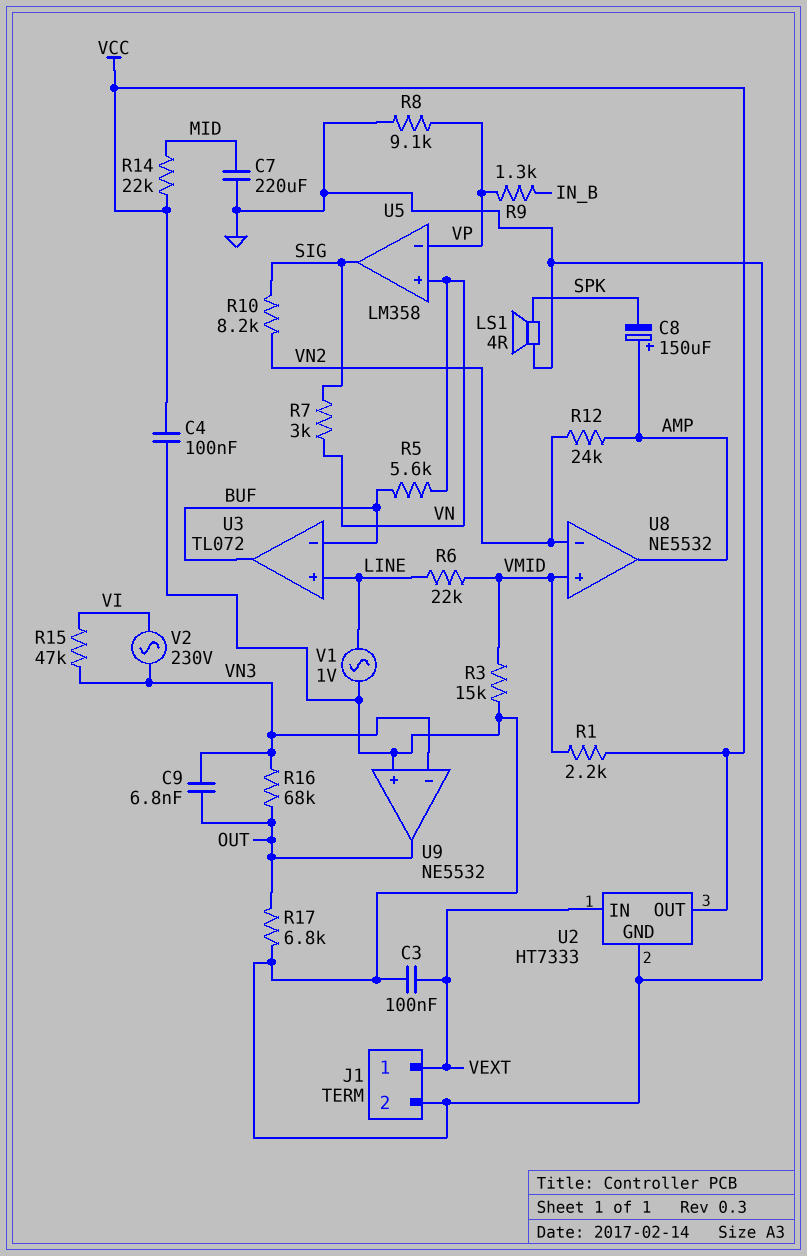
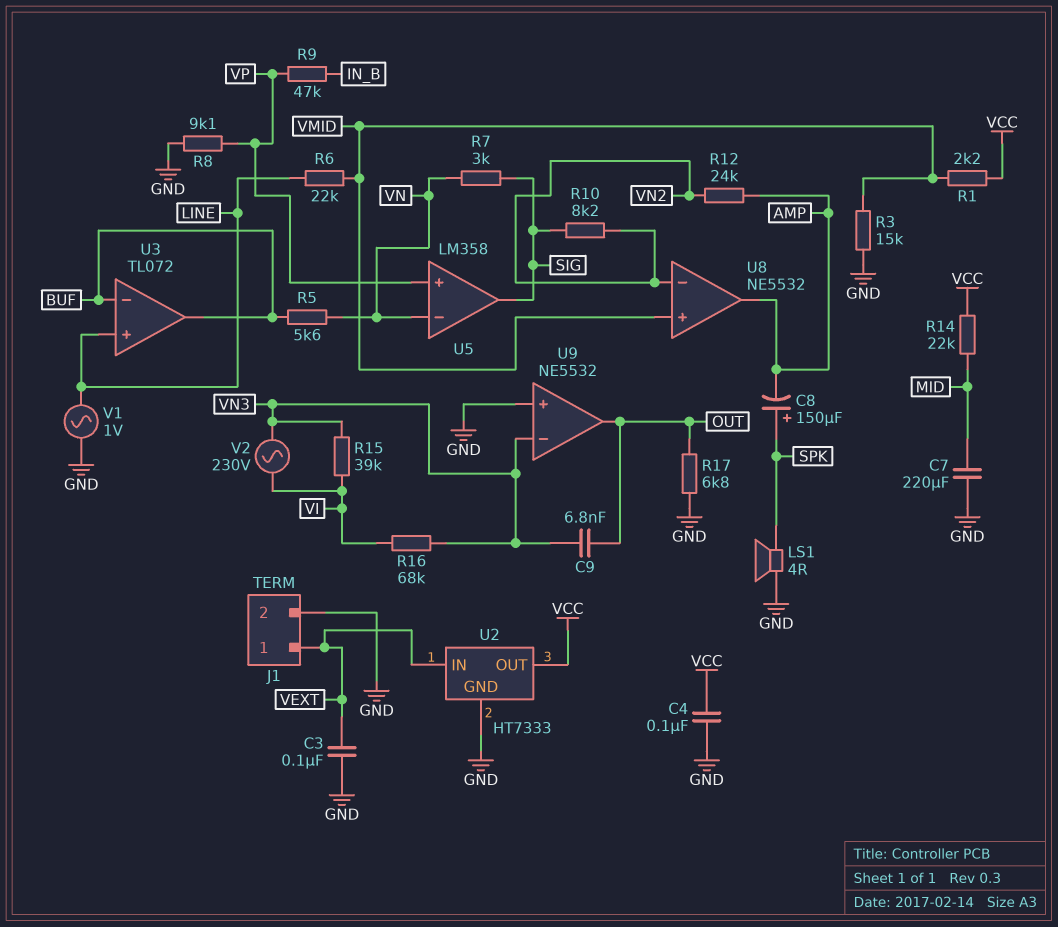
C8: 150uF (plus AMP, minus SPK) -> 150uF (plus SPK, minus AMP)
R9: 1.3k (IN_B, VP) -> 47k (IN_B, VP)
R15: 47k (VI, VN3) -> 39k (VI, VN3)
R16: 68k (OUT, VN3) -> 68k (VI, VN3)
U5 pin in+: VN -> VP
U5 pin in-: VP -> VN

